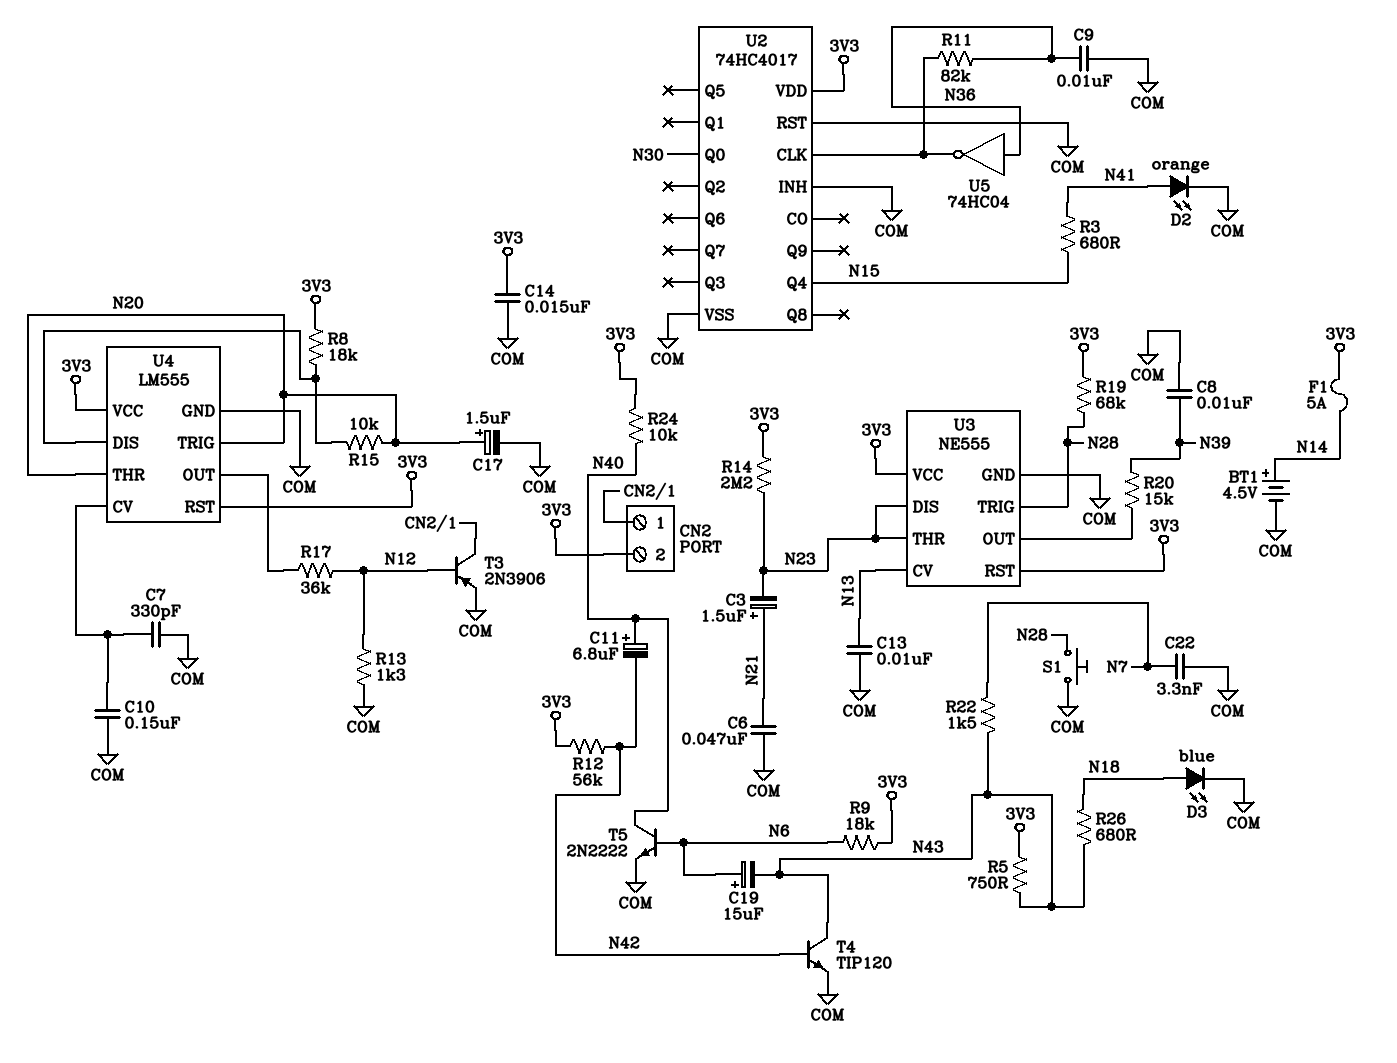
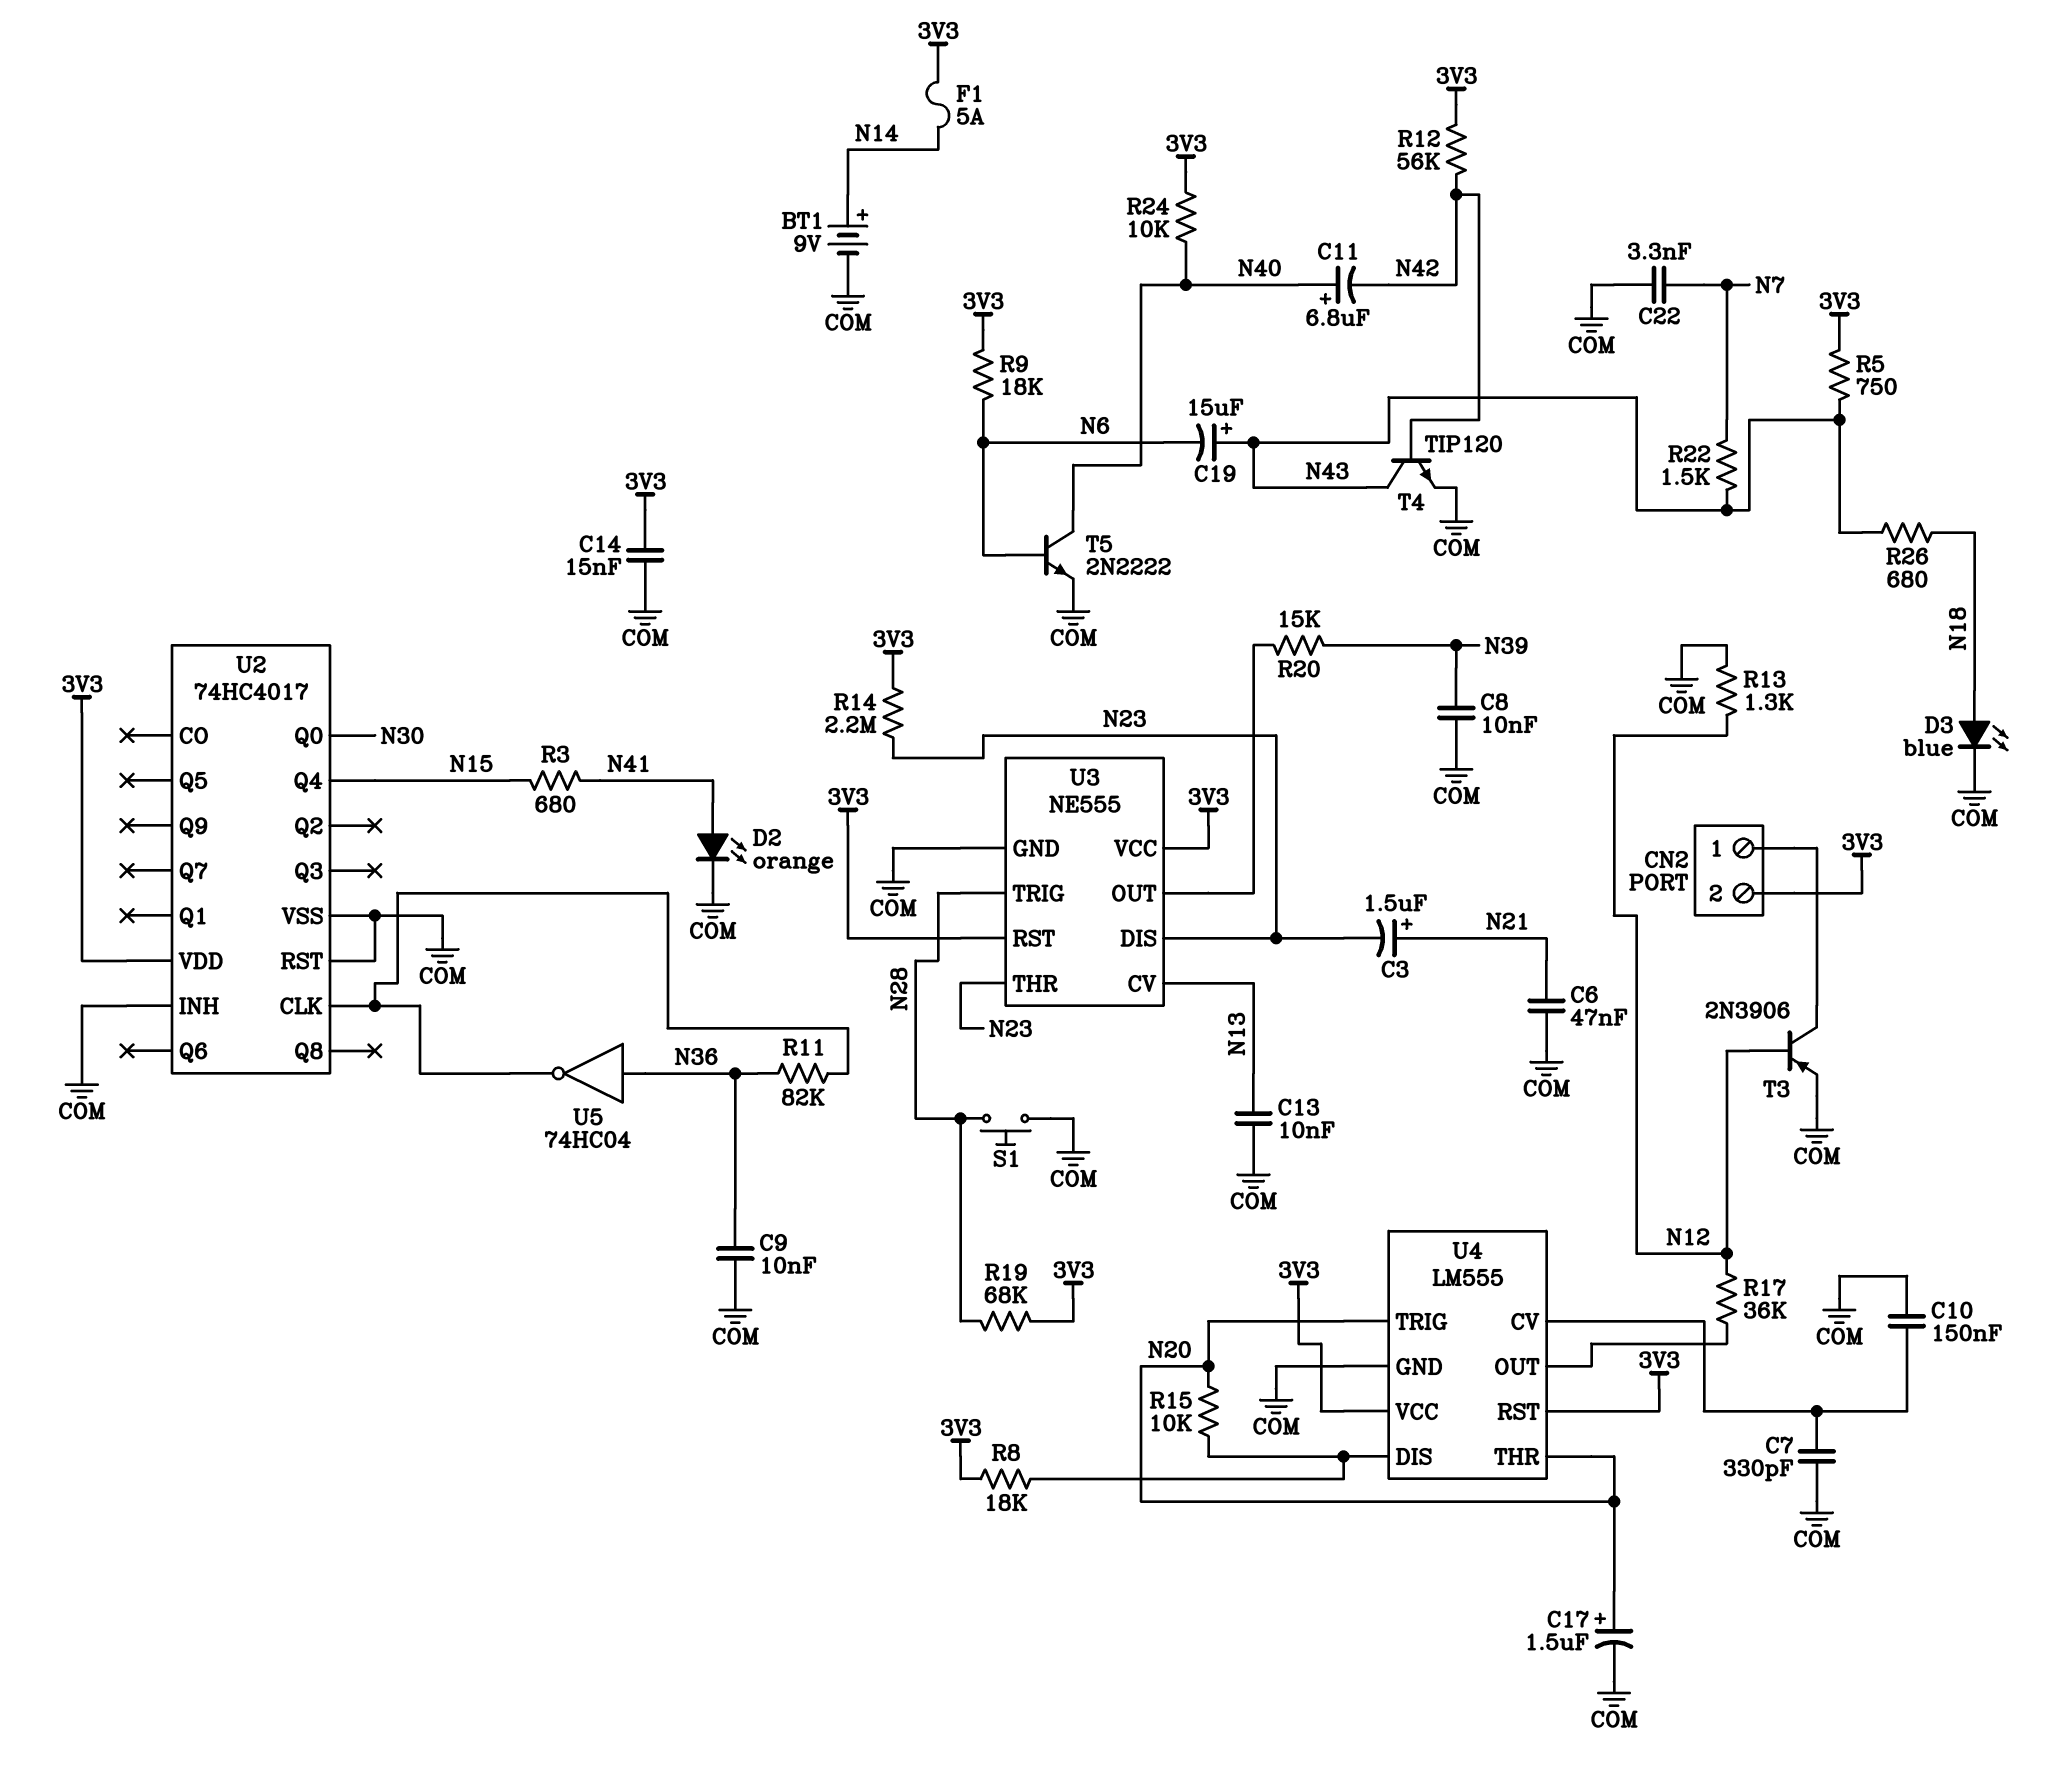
BT1: 4.5V (plus N14, minus COM) -> 9V (plus N14, minus COM)
C19: 15uF (plus N6, minus N43) -> 15uF (plus N43, minus N6)

